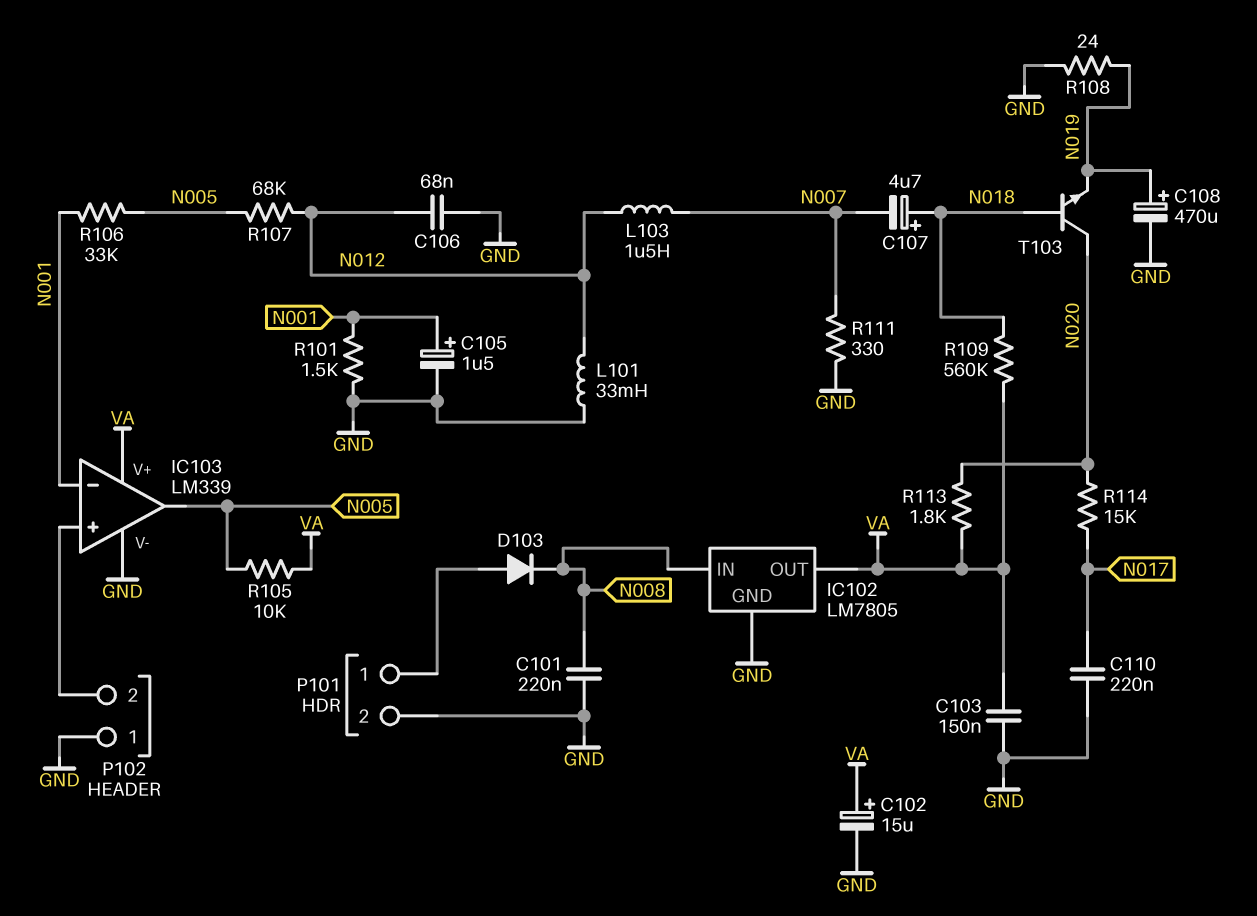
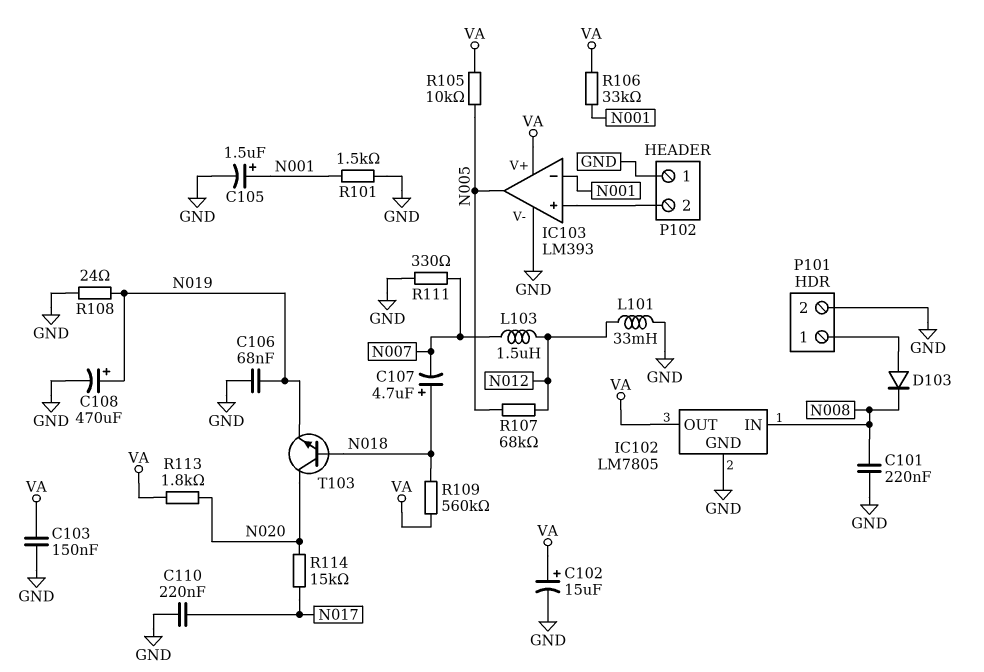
C106: 68nF (GND, N012) -> 68nF (GND, N019)
IC103: LM339 -> LM393
R106: 33k (N001, N005) -> 33k (N001, VA)

